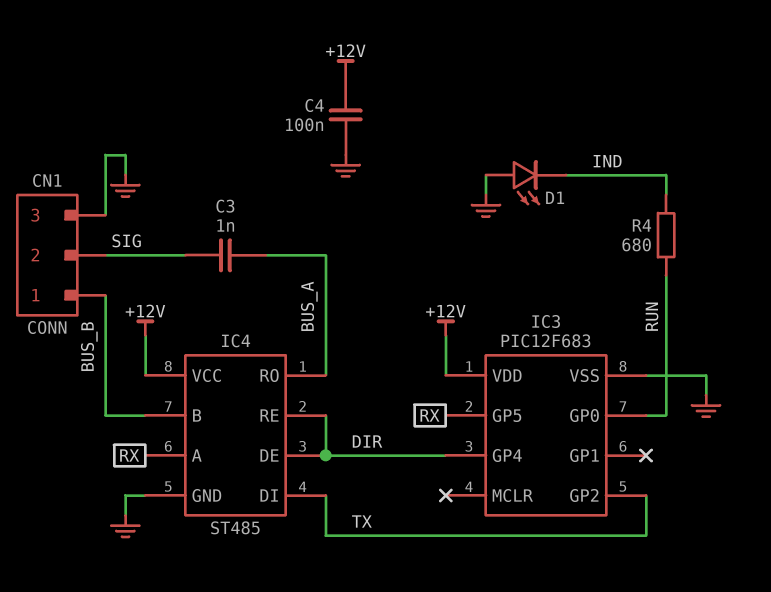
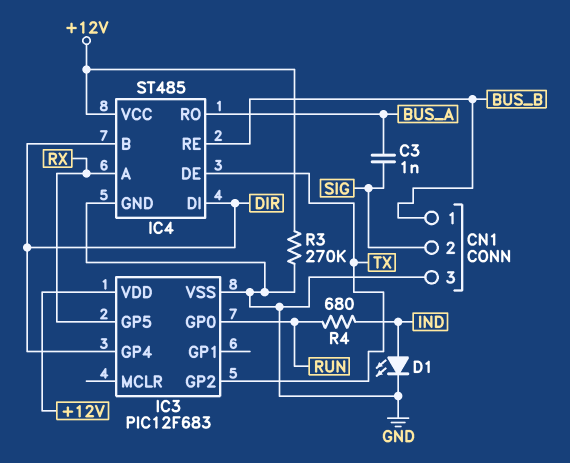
C4: 100nF (+12V, GND) -> none
D1: LED (A GND, K IND) -> LED (A IND, K GND)
IC4 pin B: BUS_B -> DIR
IC4 pin DE: DIR -> TX
IC4 pin DI: TX -> DIR
IC4 pin RE: DIR -> BUS_B
R3: none -> 270k (+12V, GND)

